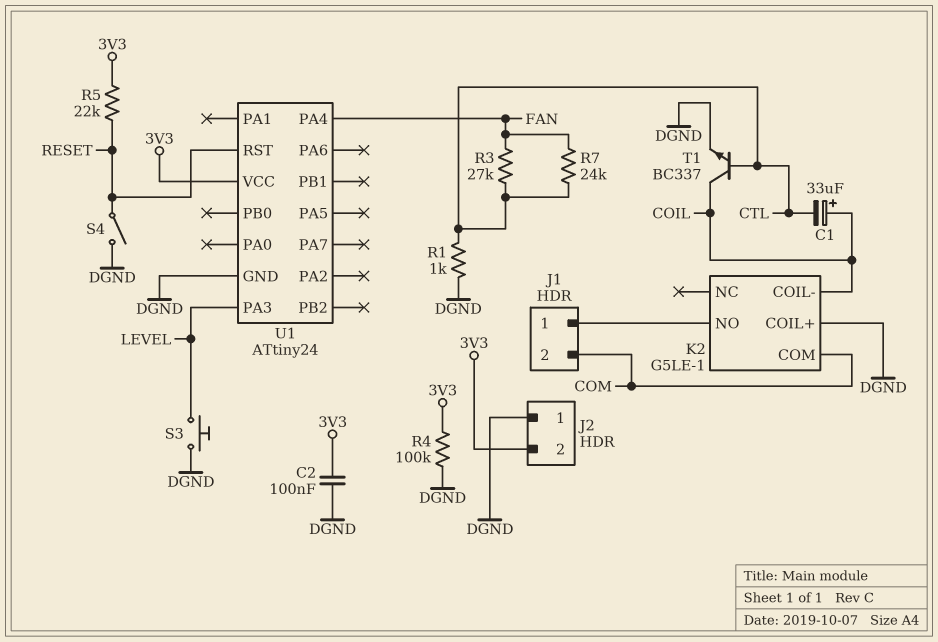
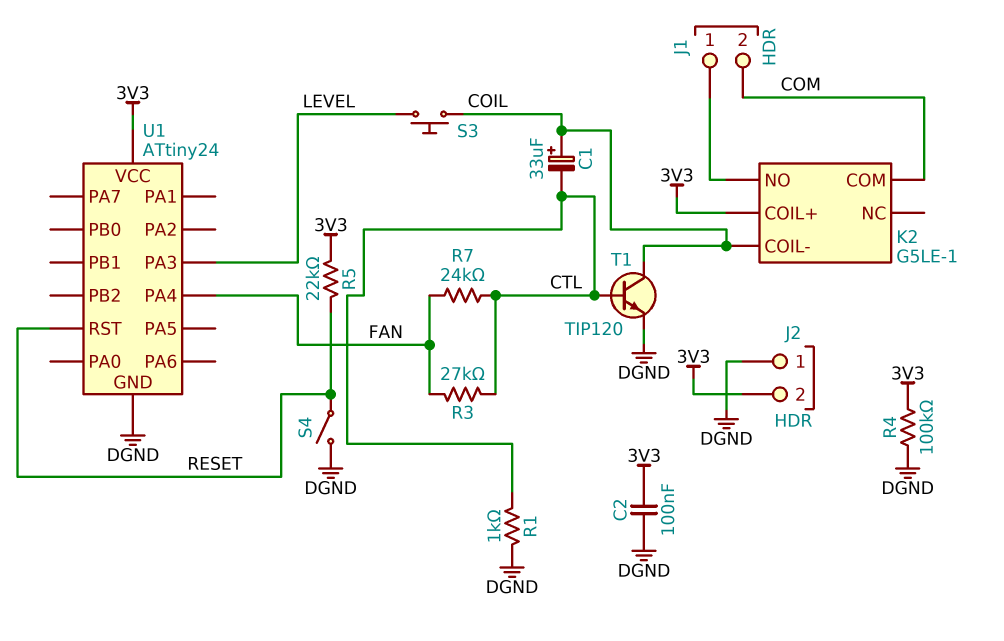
K2 pin COIL+: DGND -> 3V3
S3: button (DGND, LEVEL) -> button (COIL, LEVEL)
T1: NPN BC337 (B CTL, C COIL, E DGND) -> NPN TIP120 (B CTL, C COIL, E DGND)

